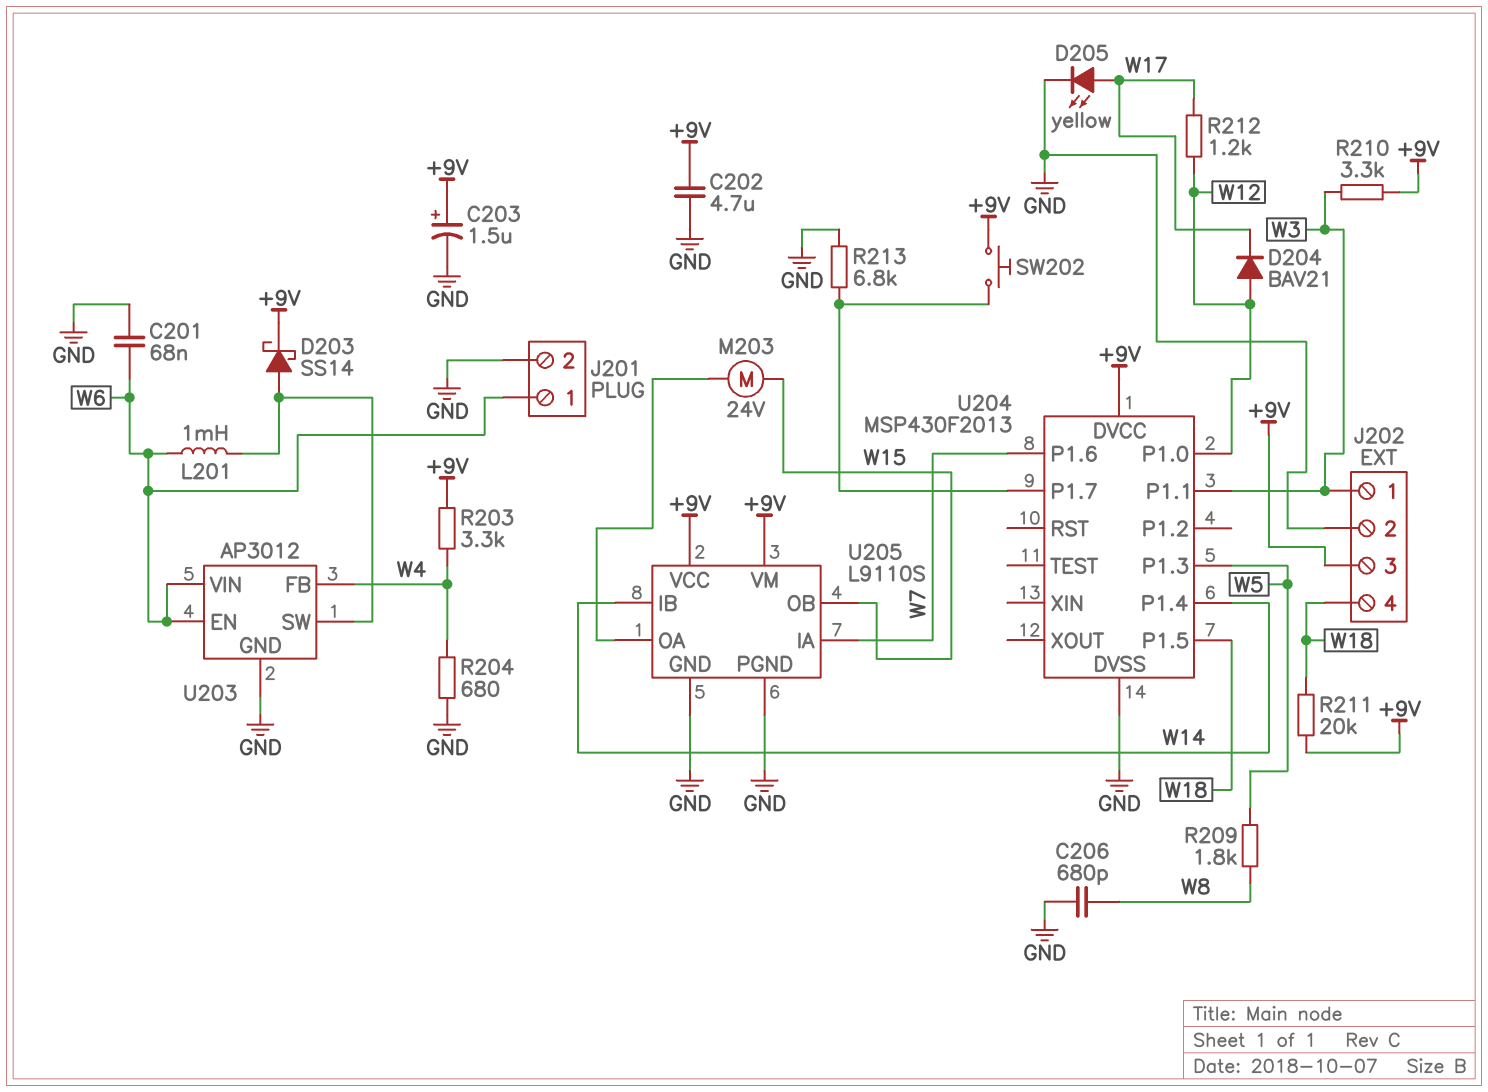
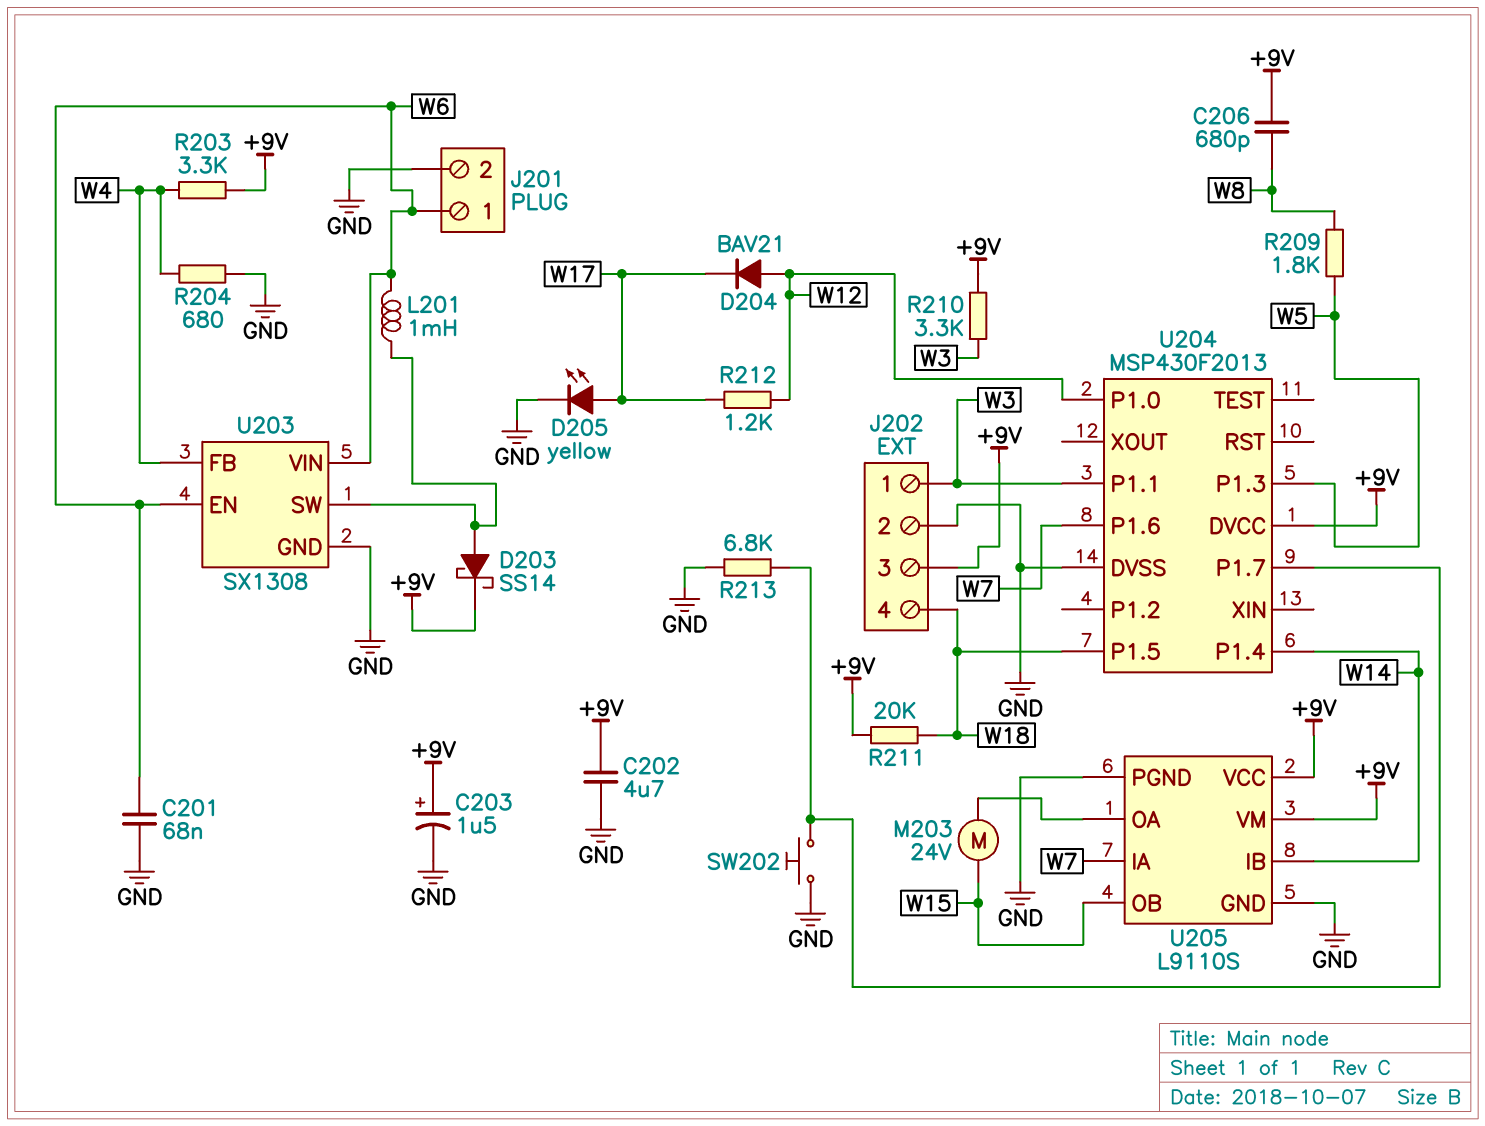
C206: 680pF (GND, W8) -> 680pF (+9V, W8)
SW202: button (+9V, U204/P1.7) -> button (GND, U204/P1.7)
U203: AP3012 -> SX1308

